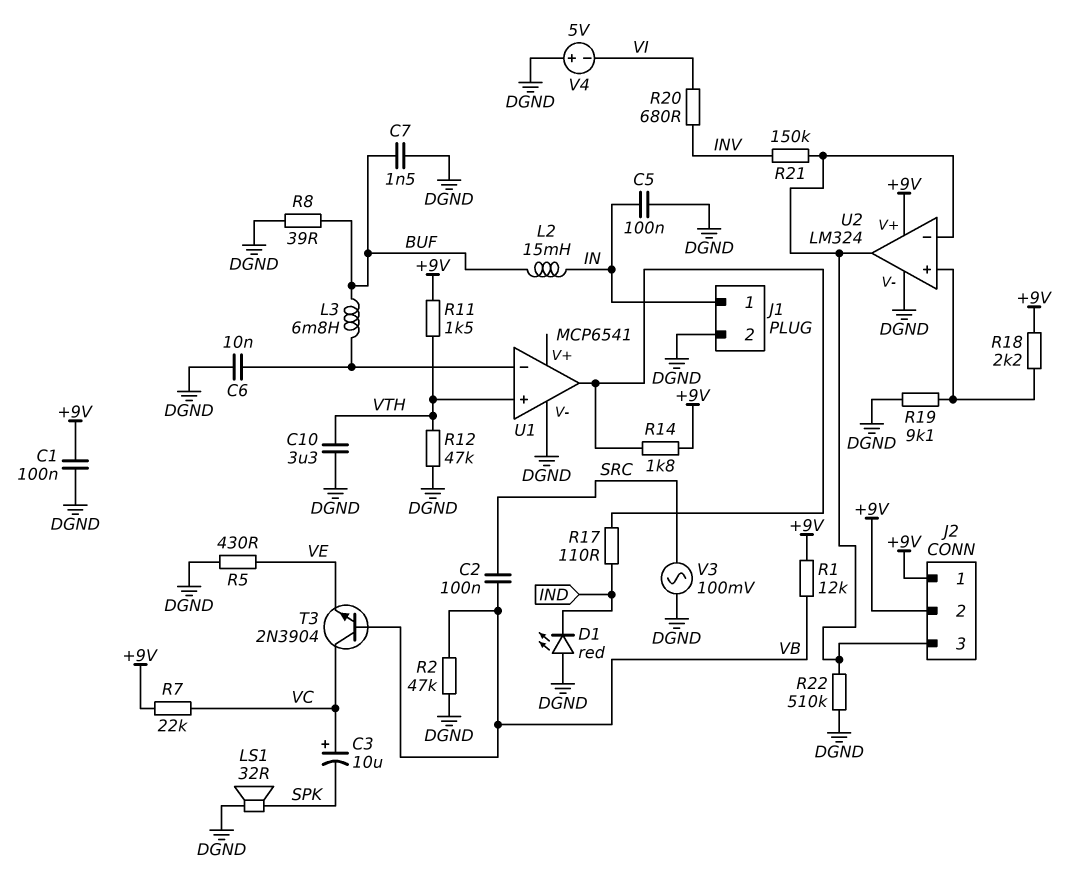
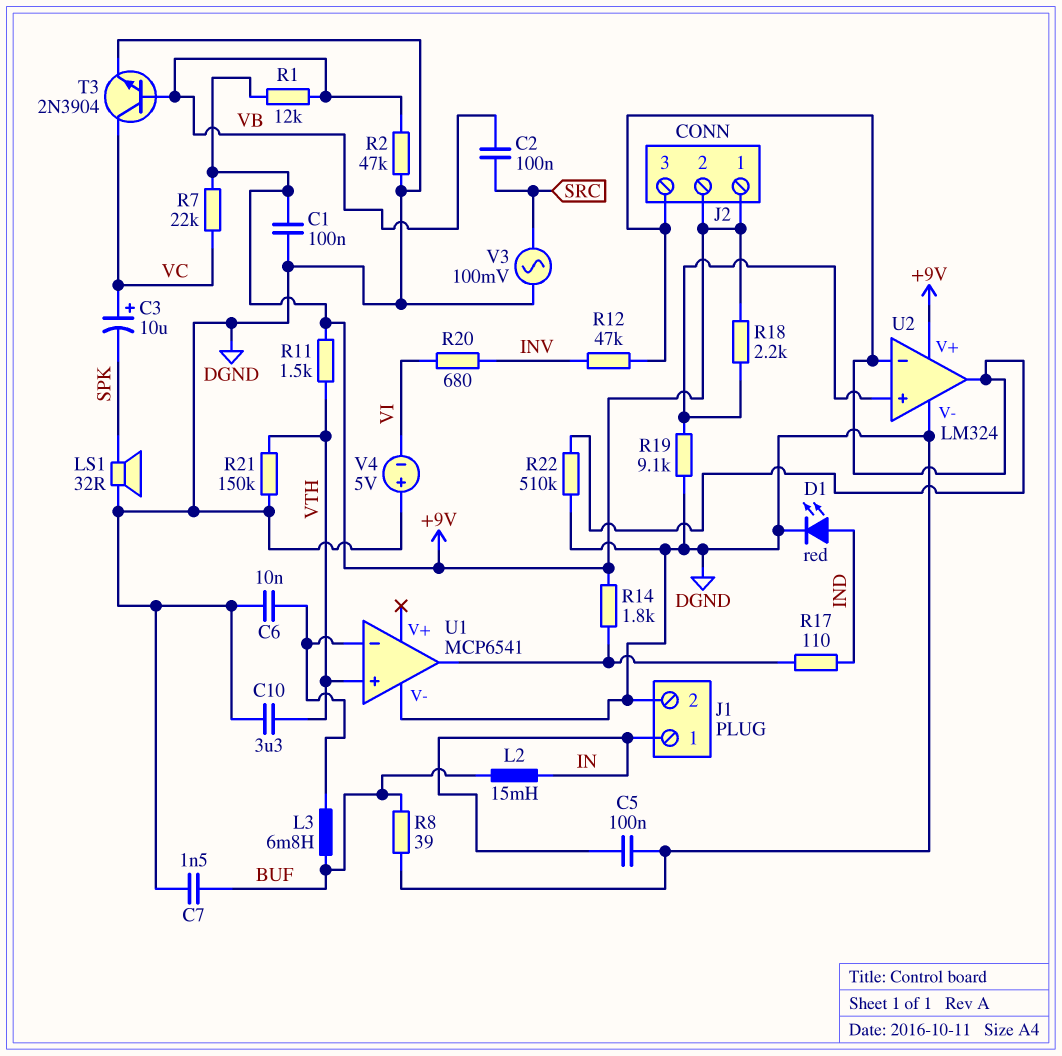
D1: LED red (A DGND, K IND) -> LED red (A IND, K DGND)
R5: 430 (DGND, VE) -> none
R12: 47k (DGND, VTH) -> 47k (INV, J2/3)
R21: 150k (INV, J2/3) -> 150k (DGND, VTH)
T3: NPN 2N3904 (B VB, C VC, E VE) -> NPN 2N3904 (B VB, C VC, E DGND)

